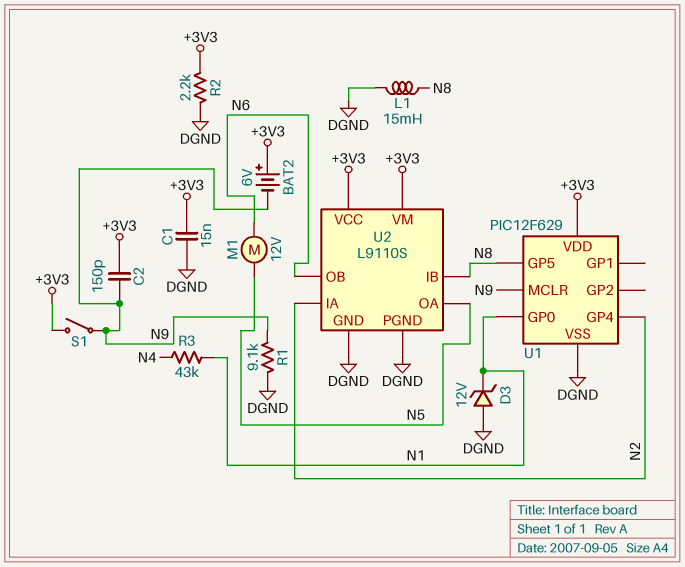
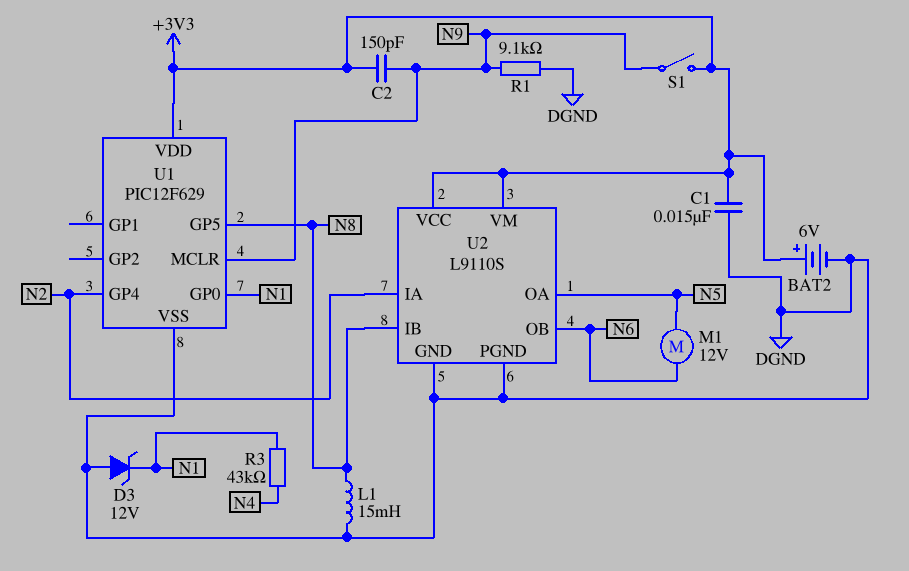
BAT2: 6V (plus +3V3, minus N9) -> 6V (plus +3V3, minus DGND)
R2: 2.2k (+3V3, DGND) -> none

